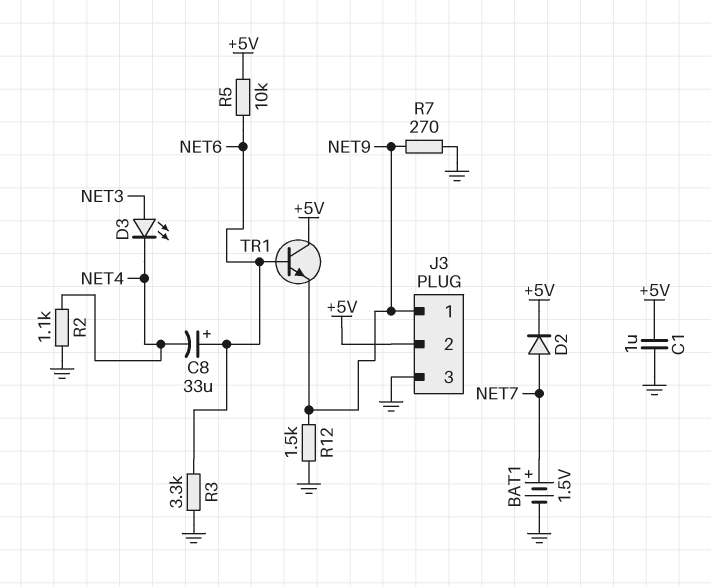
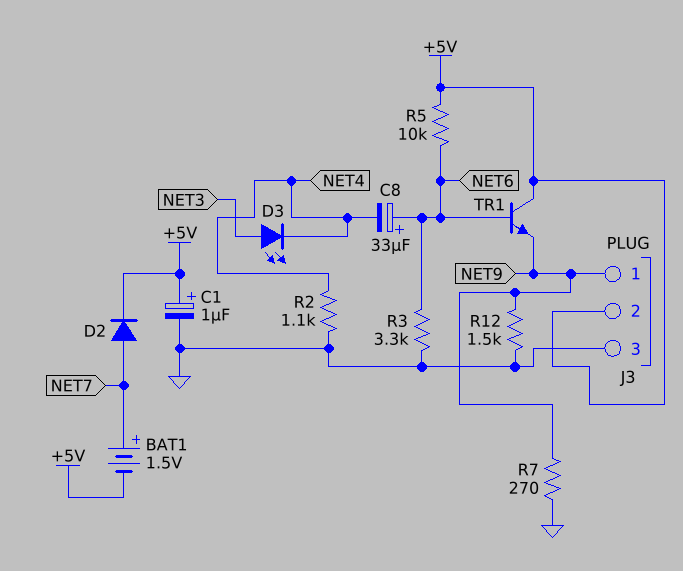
BAT1: 1.5V (plus NET7, minus GND) -> 1.5V (plus NET7, minus +5V)
C1: 1uF (+5V, GND) -> 1uF (plus +5V, minus GND)

